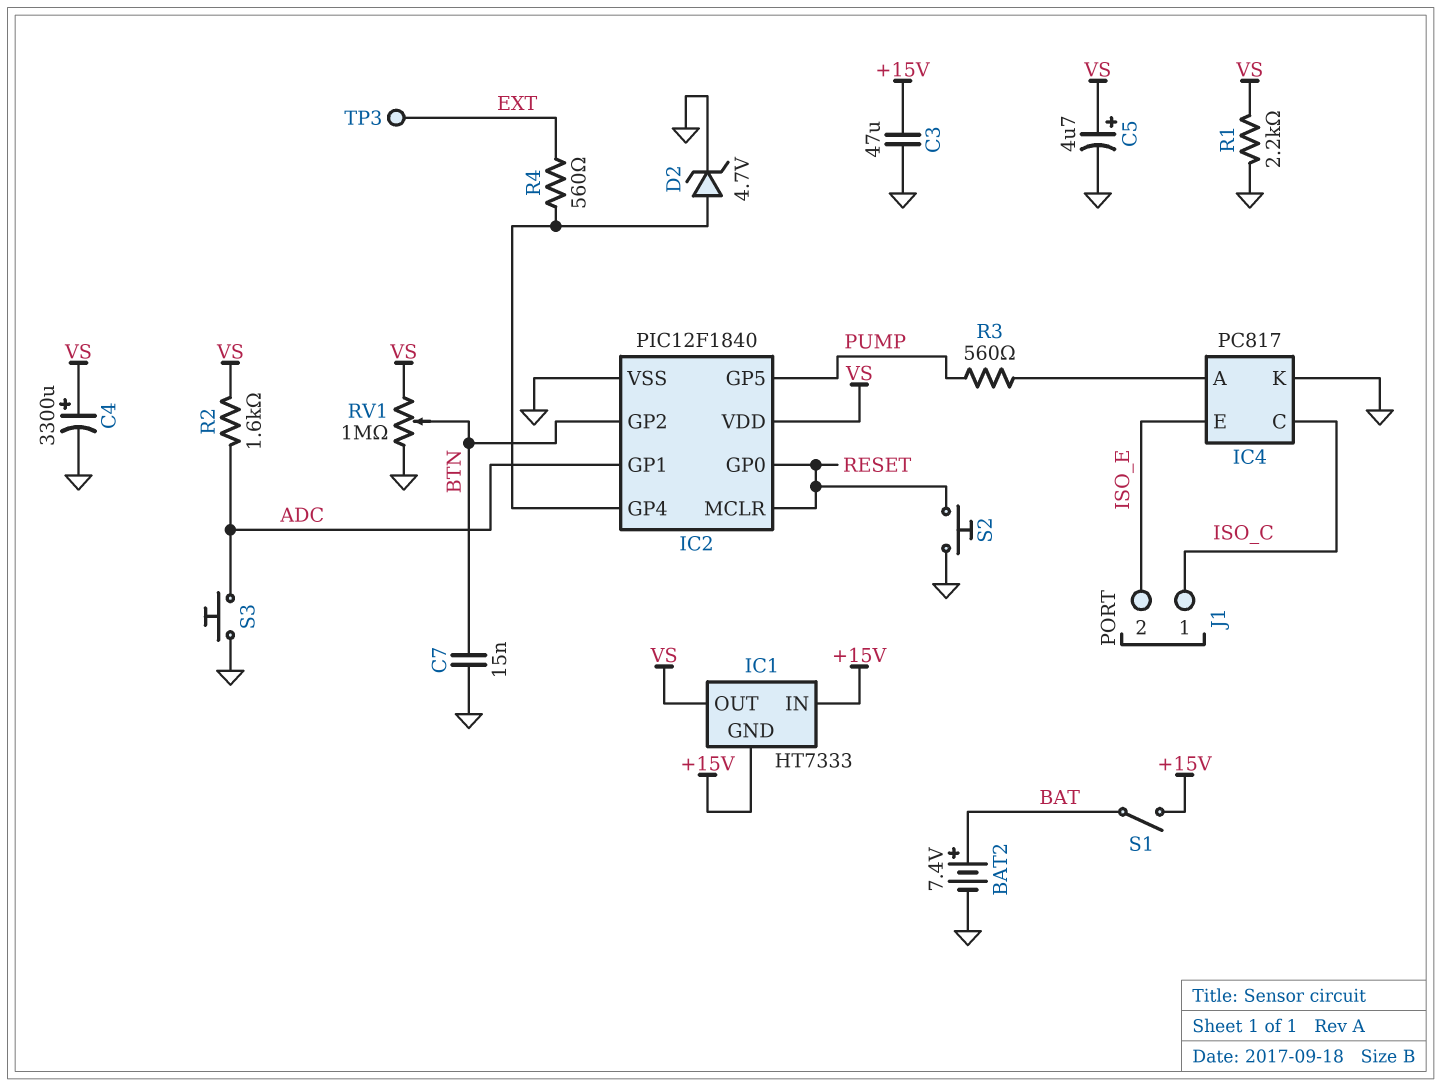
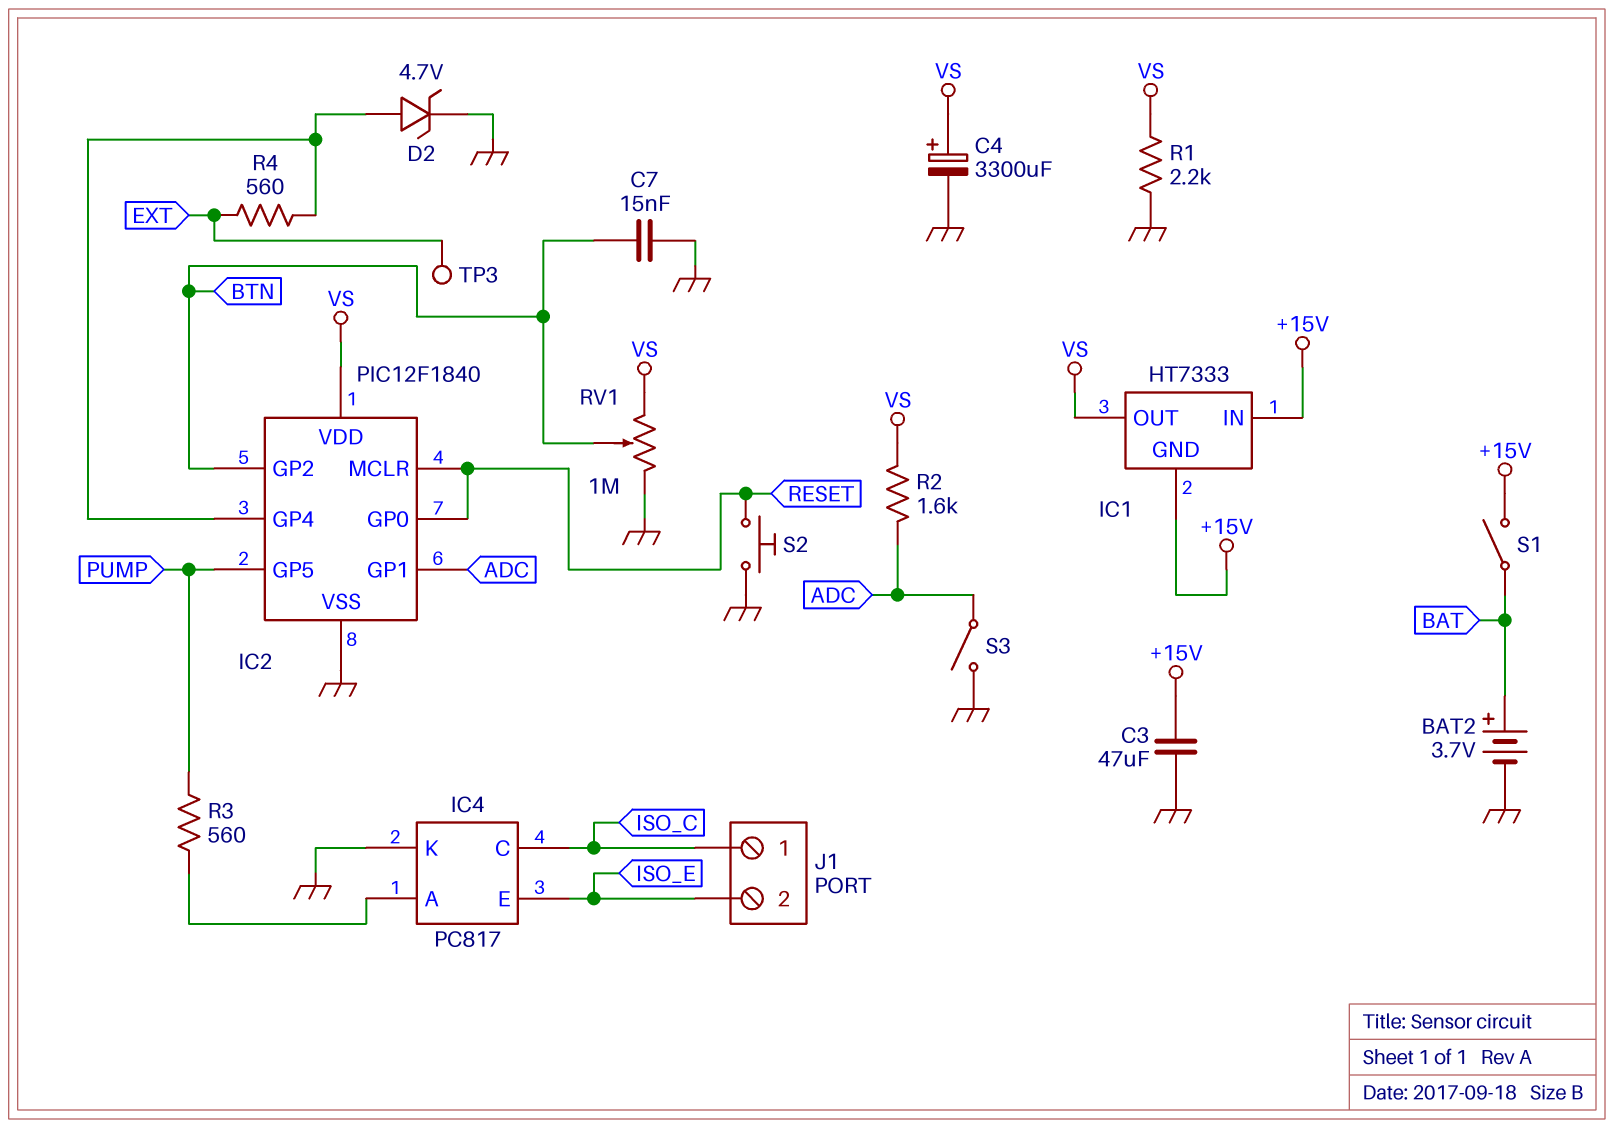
BAT2: 7.4V (plus BAT, minus GND) -> 3.7V (plus BAT, minus GND)
C5: 4.7uF (plus VS, minus GND) -> none
S3: button (ADC, GND) -> switch (ADC, GND)

